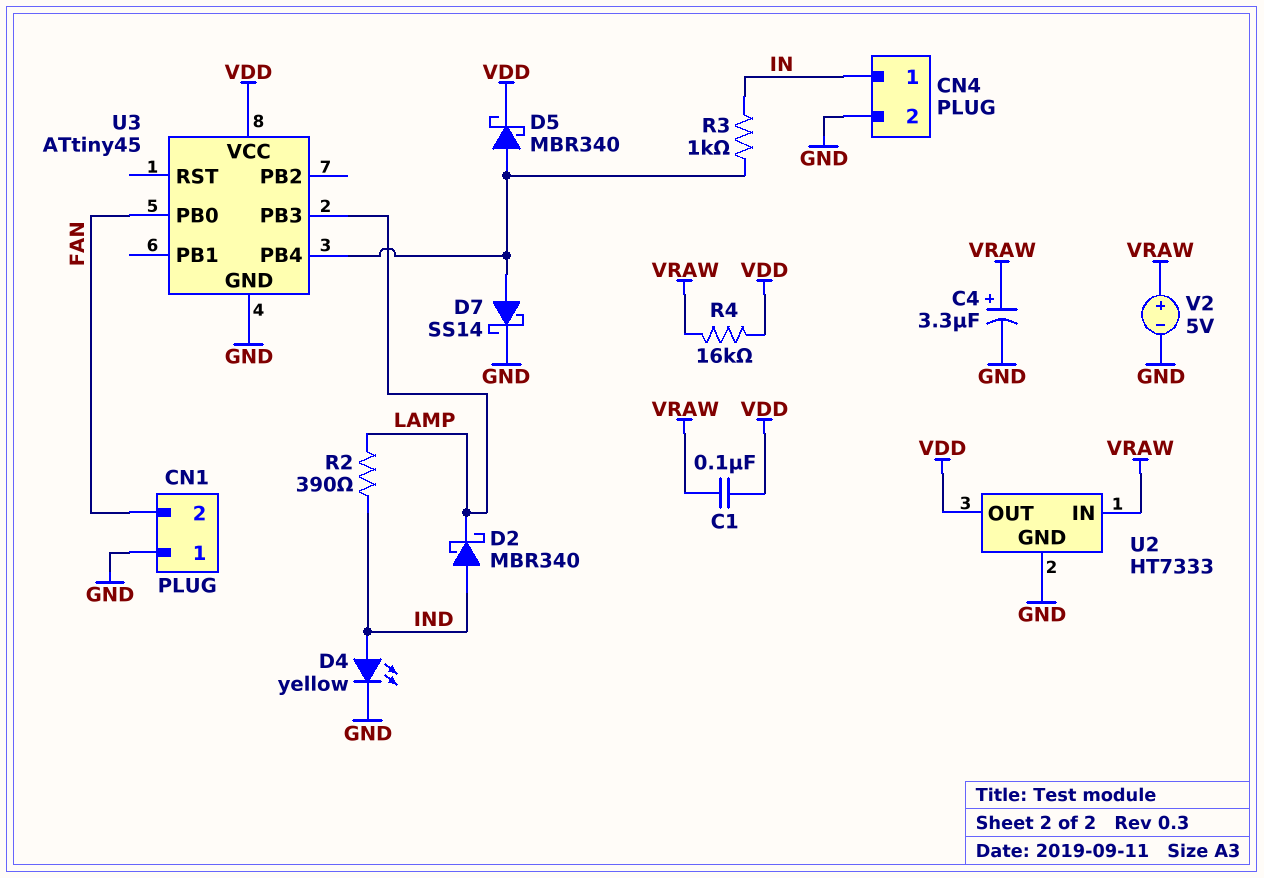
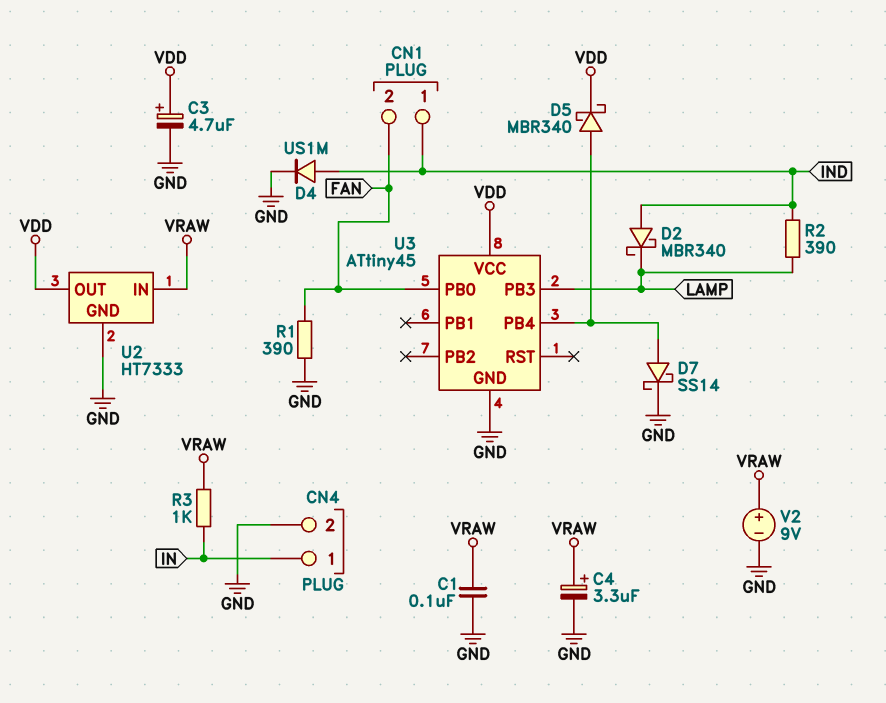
C1: 100nF (VDD, VRAW) -> 100nF (GND, VRAW)
C3: none -> 4.7uF (plus VDD, minus GND)
CN1 pin 1: GND -> IND
D4: LED yellow (A IND, K GND) -> diode US1M (A IND, K GND)
R1: none -> 390 (FAN, GND)
R3: 1k (IN, U3/PB4) -> 1k (IN, VRAW)
R4: 16k (VDD, VRAW) -> none
V2: 5V (plus VRAW, minus GND) -> 9V (plus VRAW, minus GND)

